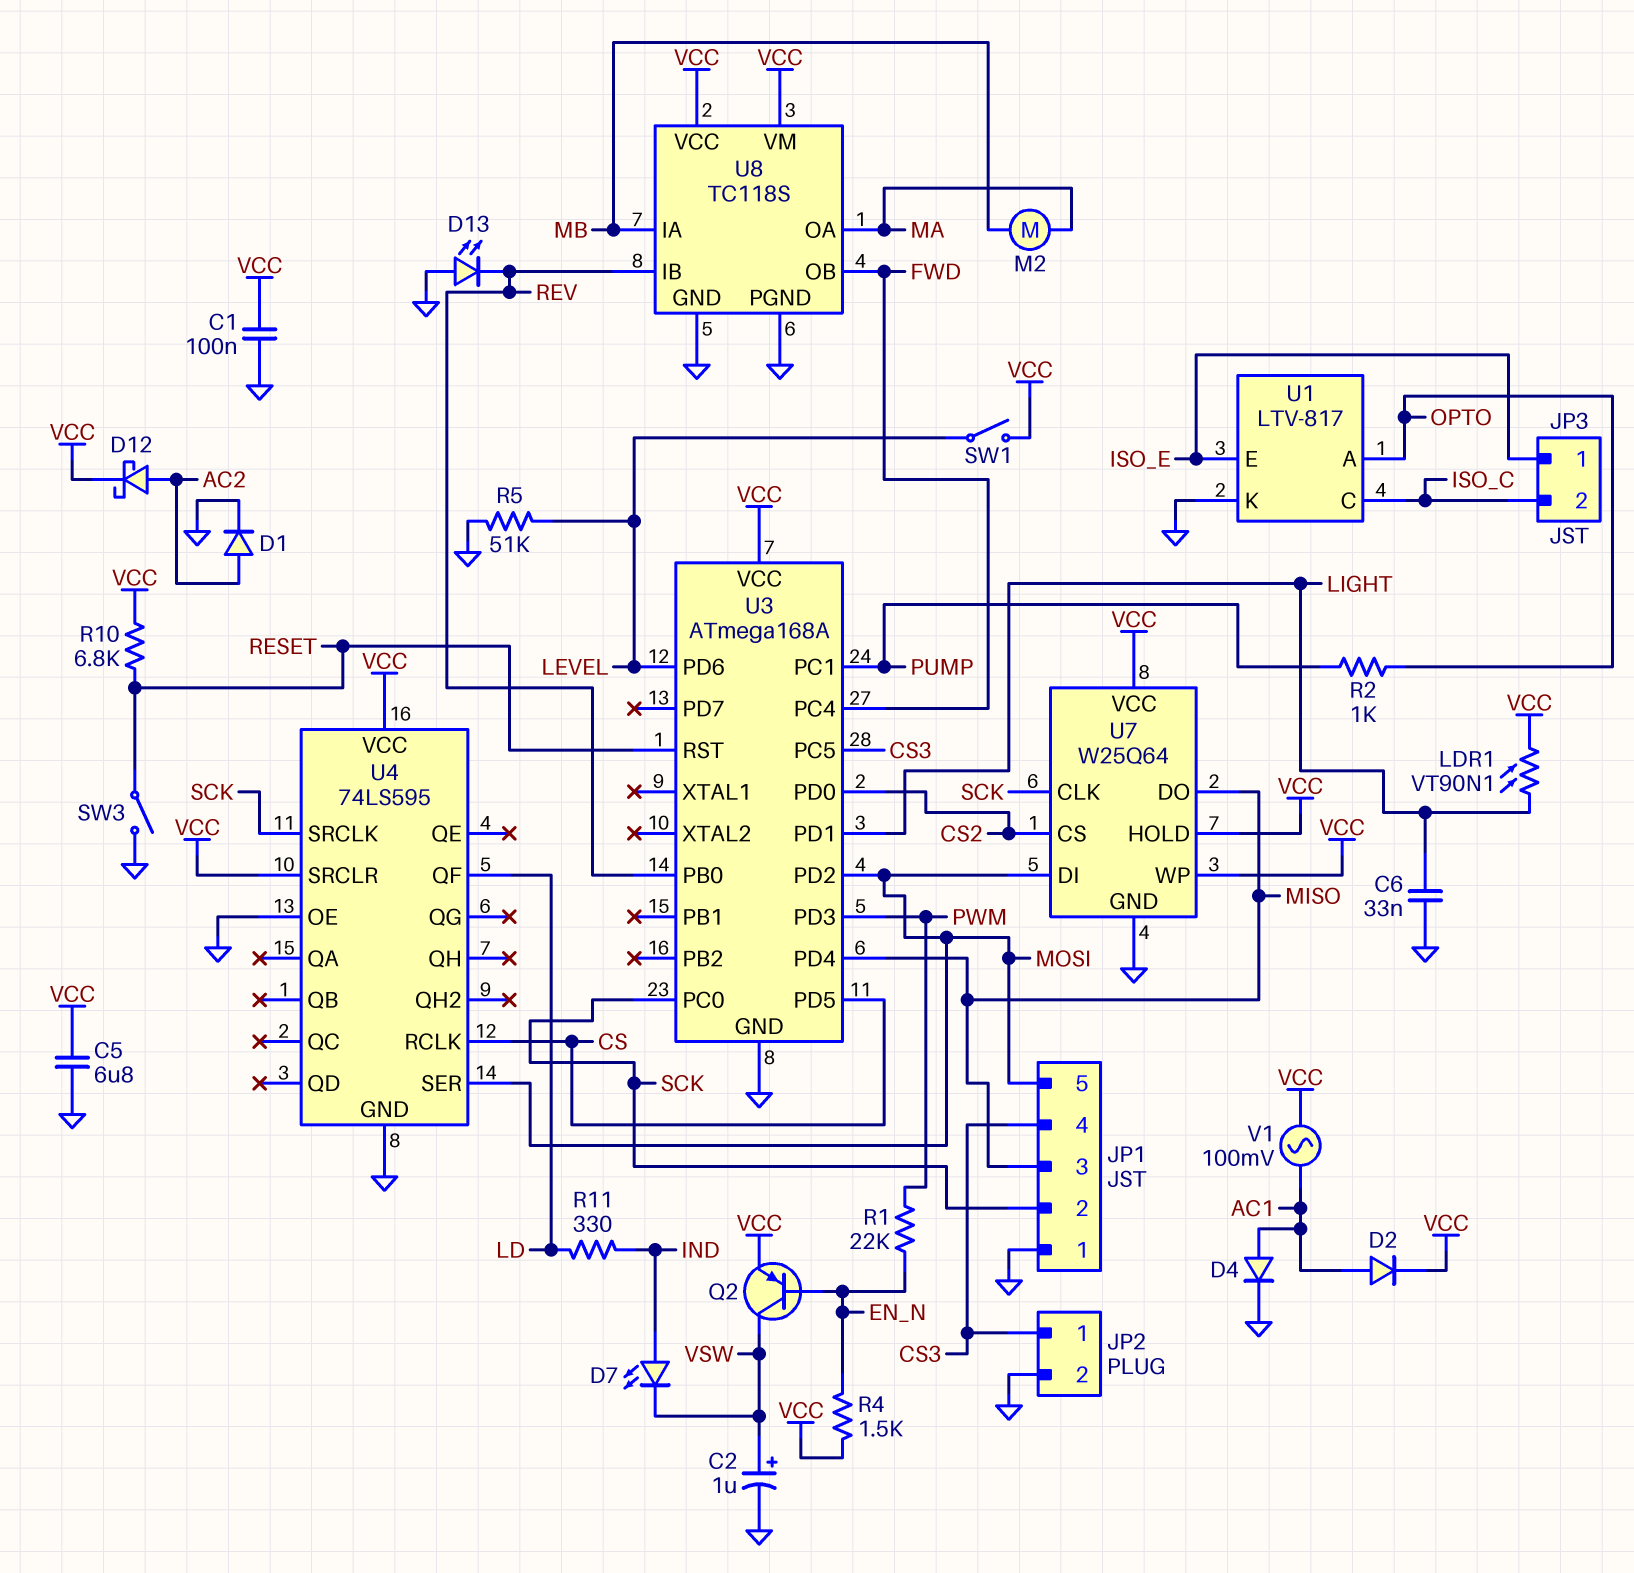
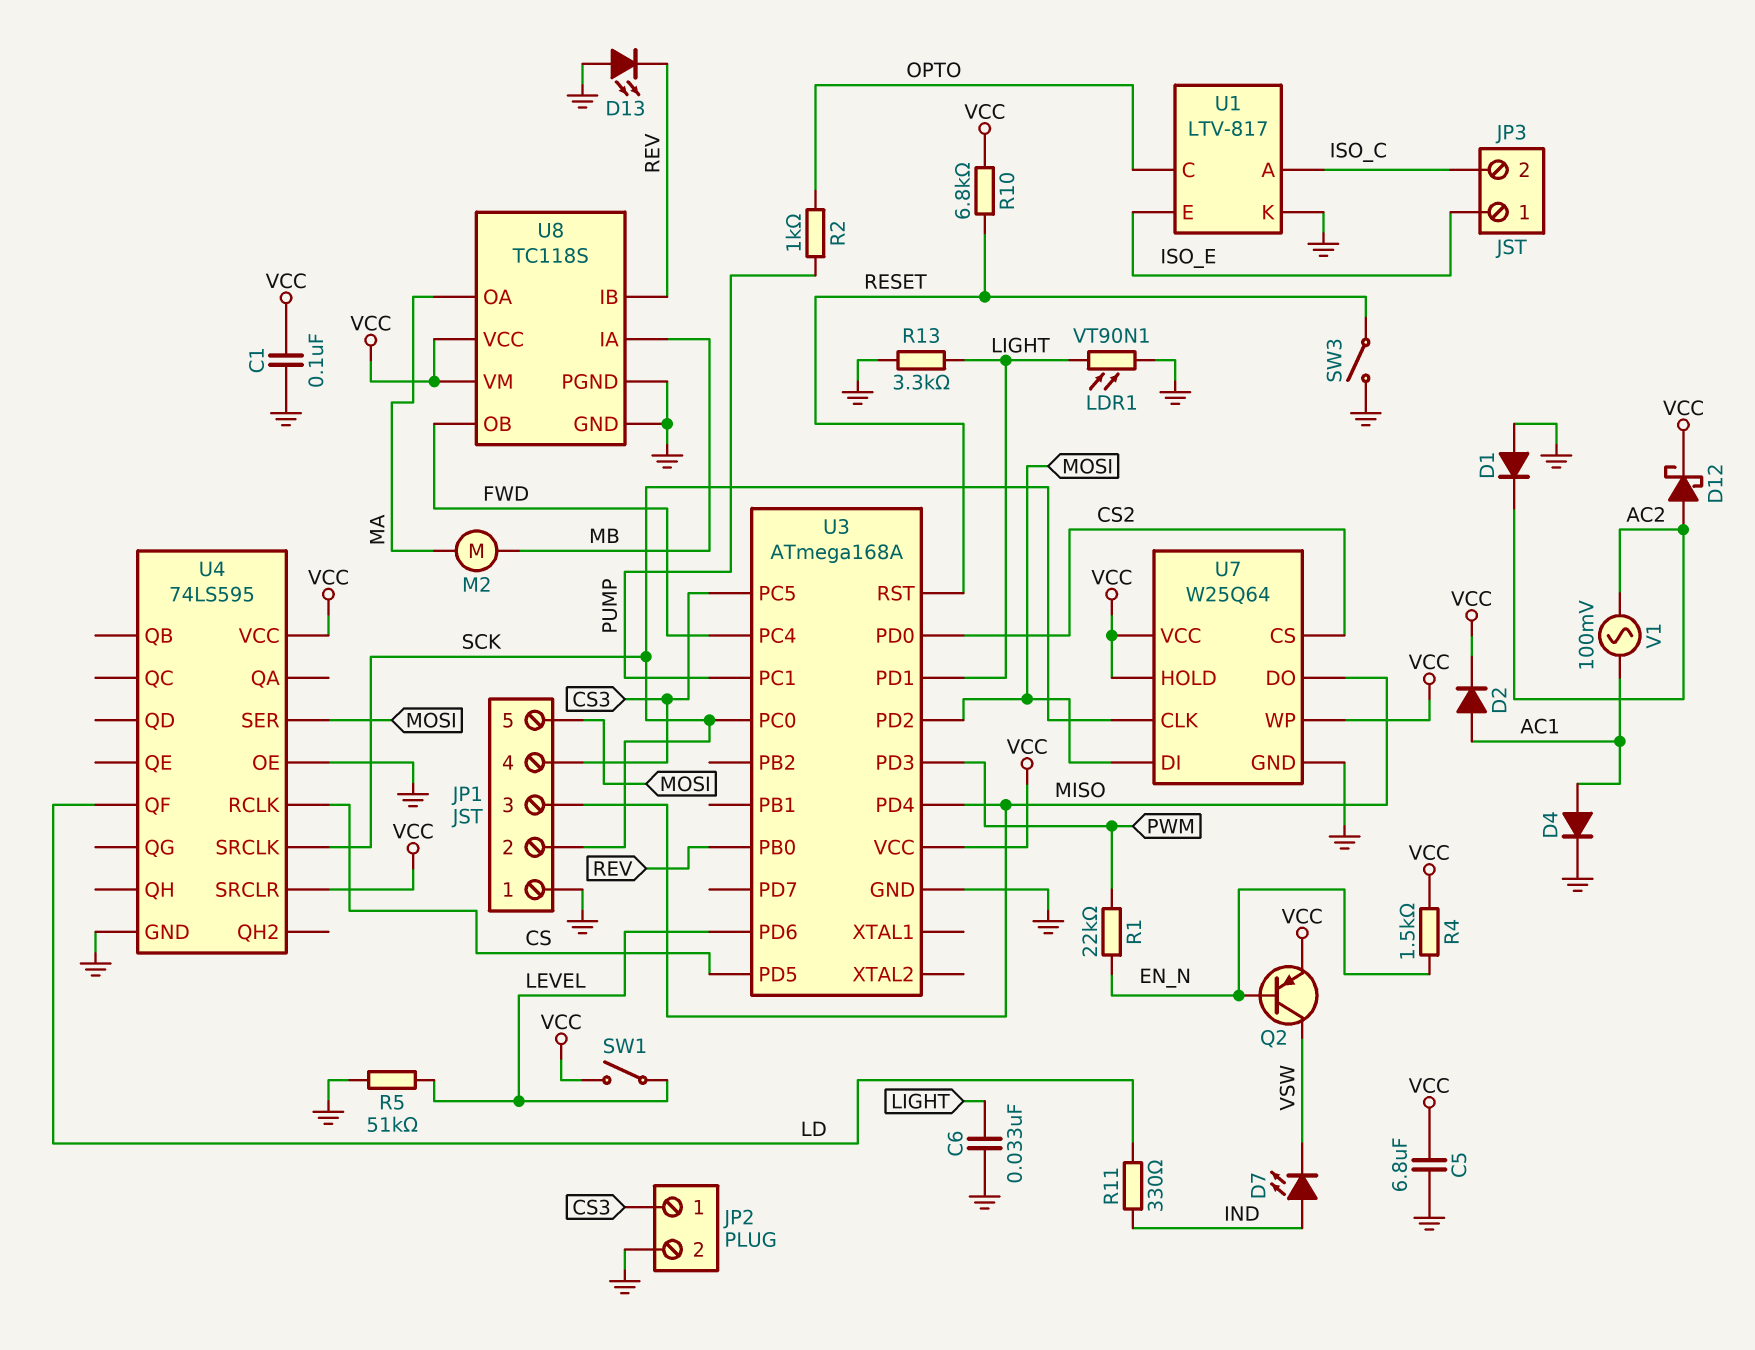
C2: 1uF (plus VSW, minus GND) -> none
D1: diode (A AC2, K GND) -> diode (A GND, K AC2)
LDR1: VT90N1 (LIGHT, VCC) -> VT90N1 (GND, LIGHT)
R13: none -> 3.3k (GND, LIGHT)
U1 pin A: OPTO -> ISO_C
U1 pin C: ISO_C -> OPTO
V1: AC 100mV (AC1, VCC) -> AC 100mV (AC1, AC2)

